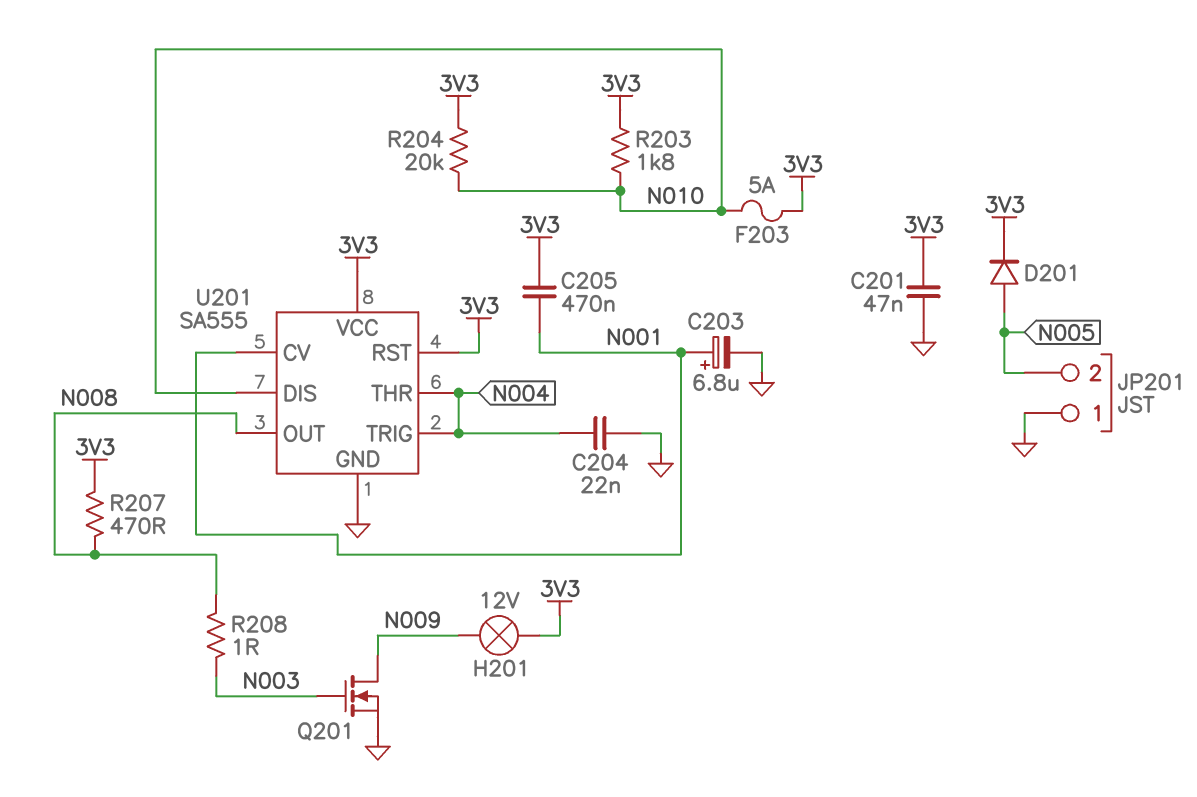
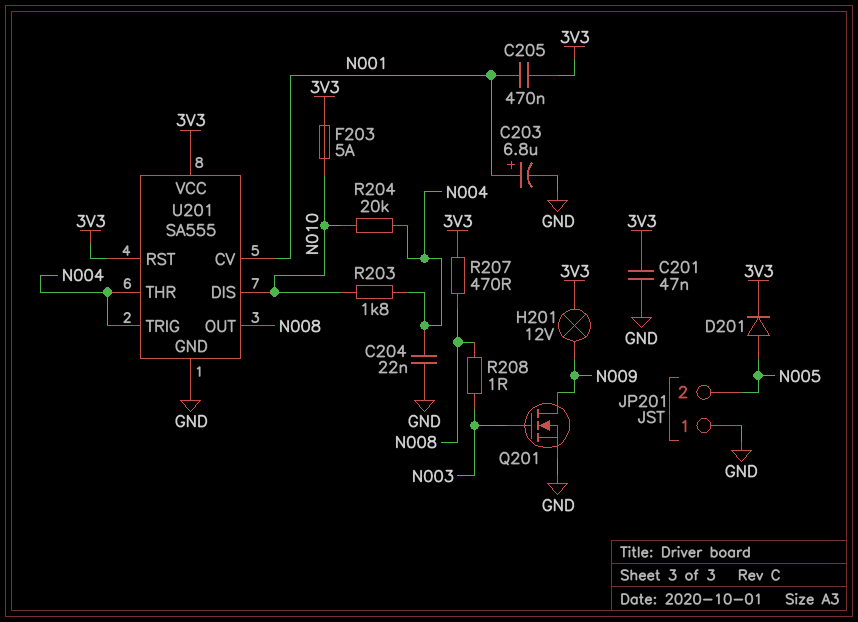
R203: 1.8k (3V3, N010) -> 1.8k (N004, N010)
R204: 20k (3V3, N010) -> 20k (N004, N010)

